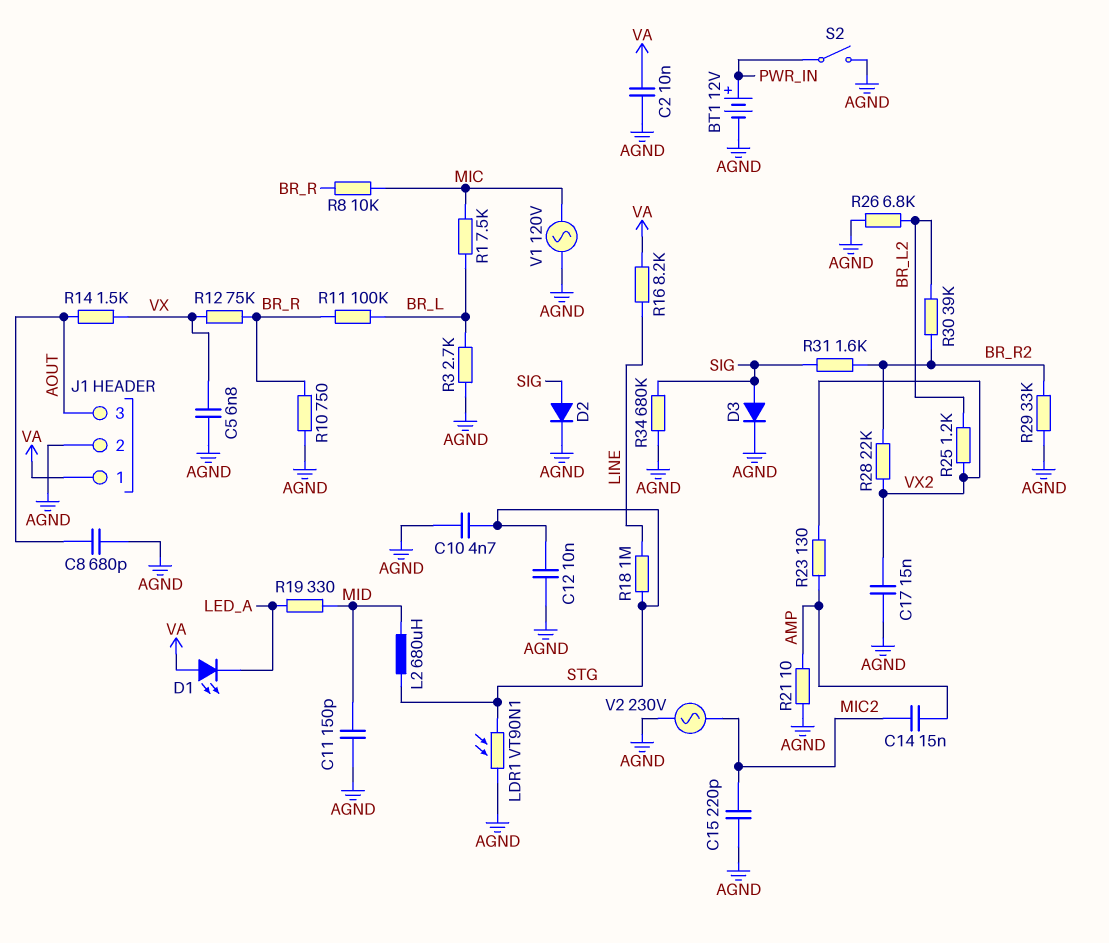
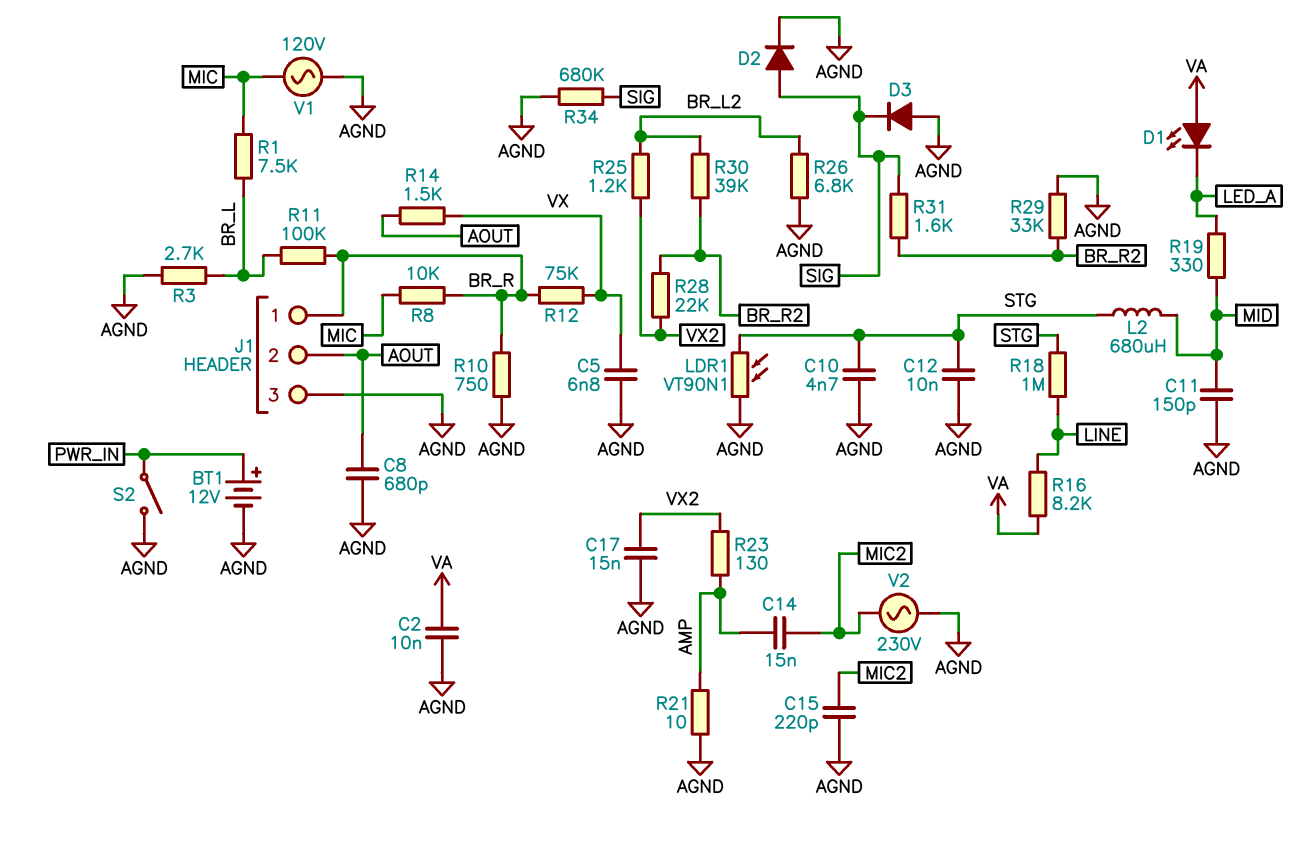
D3: diode (A SIG, K AGND) -> diode (A AGND, K SIG)
J1 pin 1: VA -> BR_R
J1 pin 2: AGND -> AOUT
J1 pin 3: AOUT -> AGND

